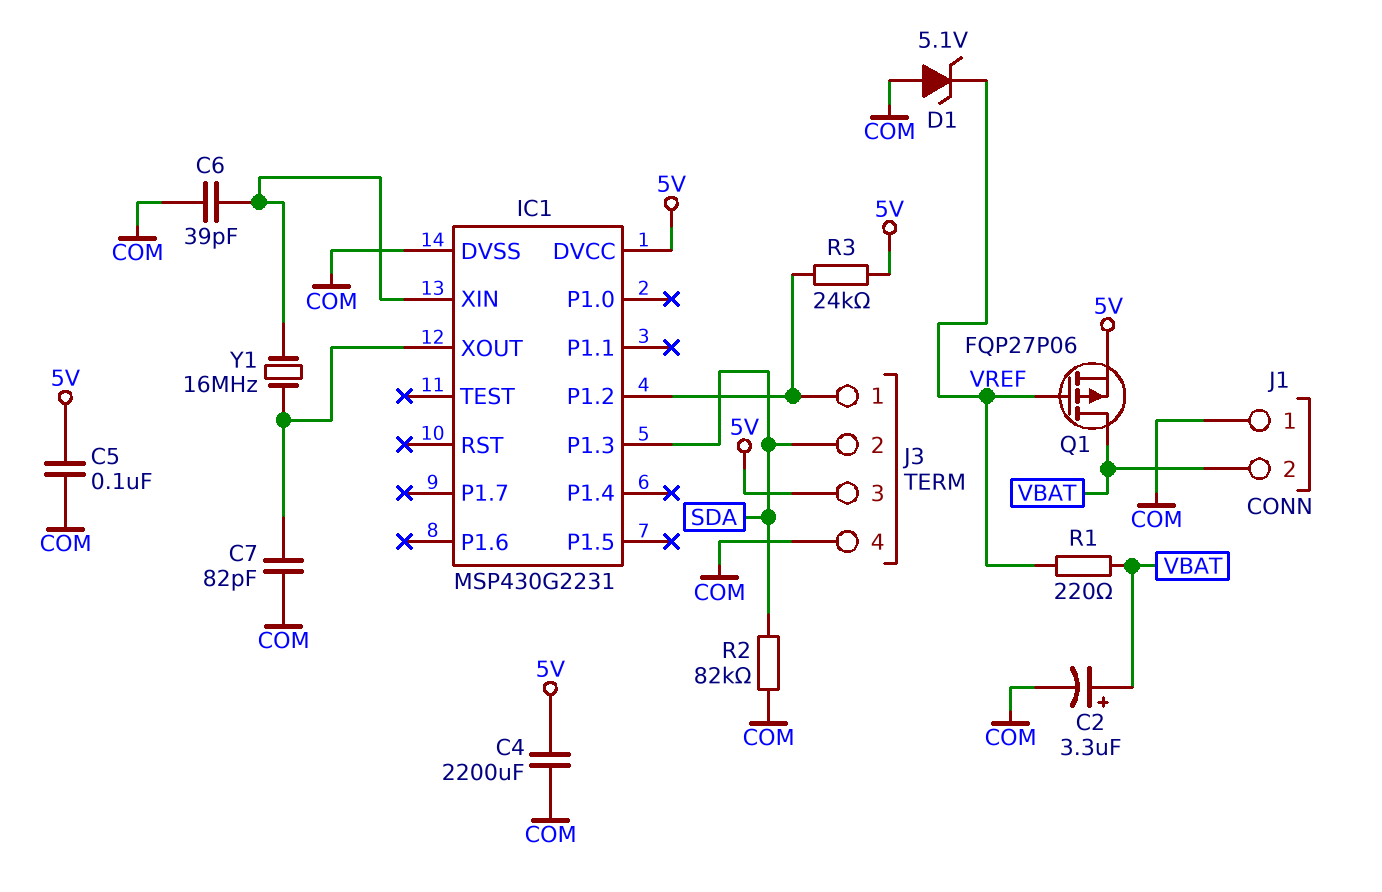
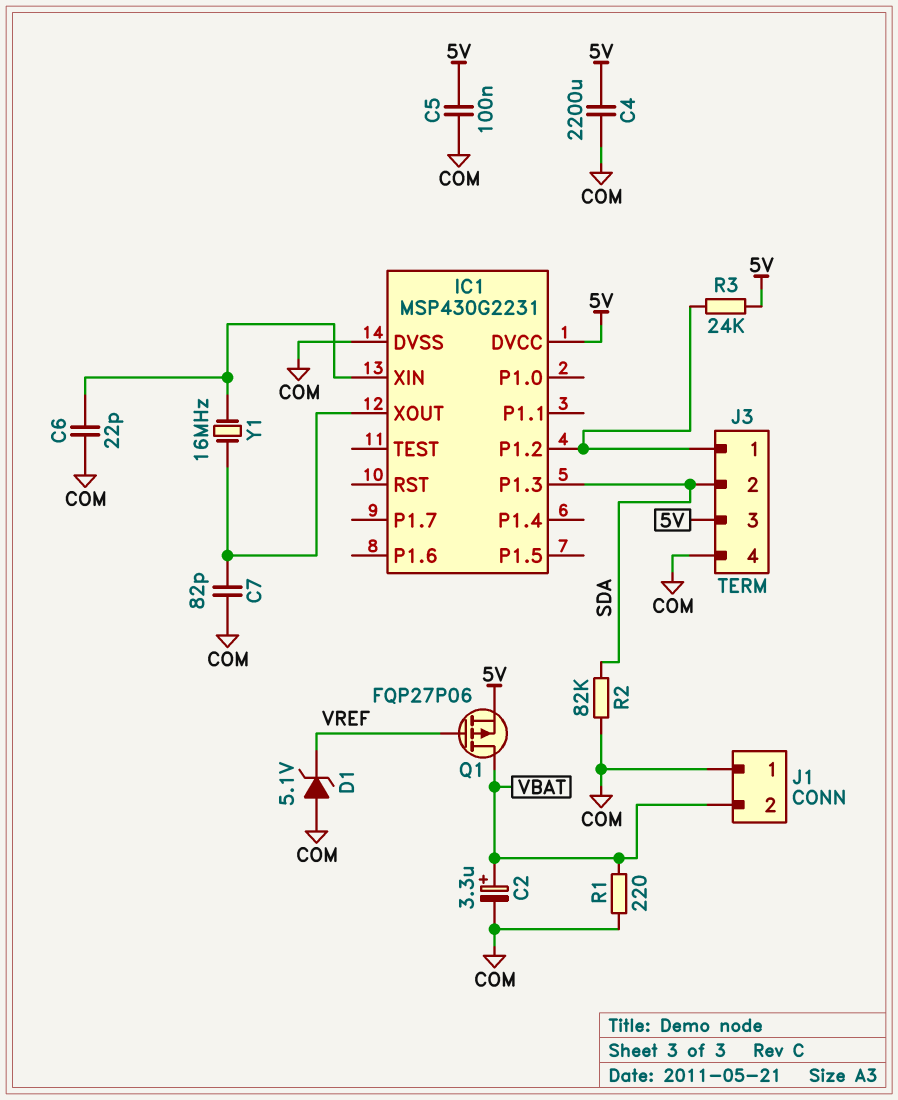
C6: 39pF (COM, IC1/XIN) -> 22pF (COM, IC1/XIN)
R1: 220 (VBAT, VREF) -> 220 (COM, VBAT)

